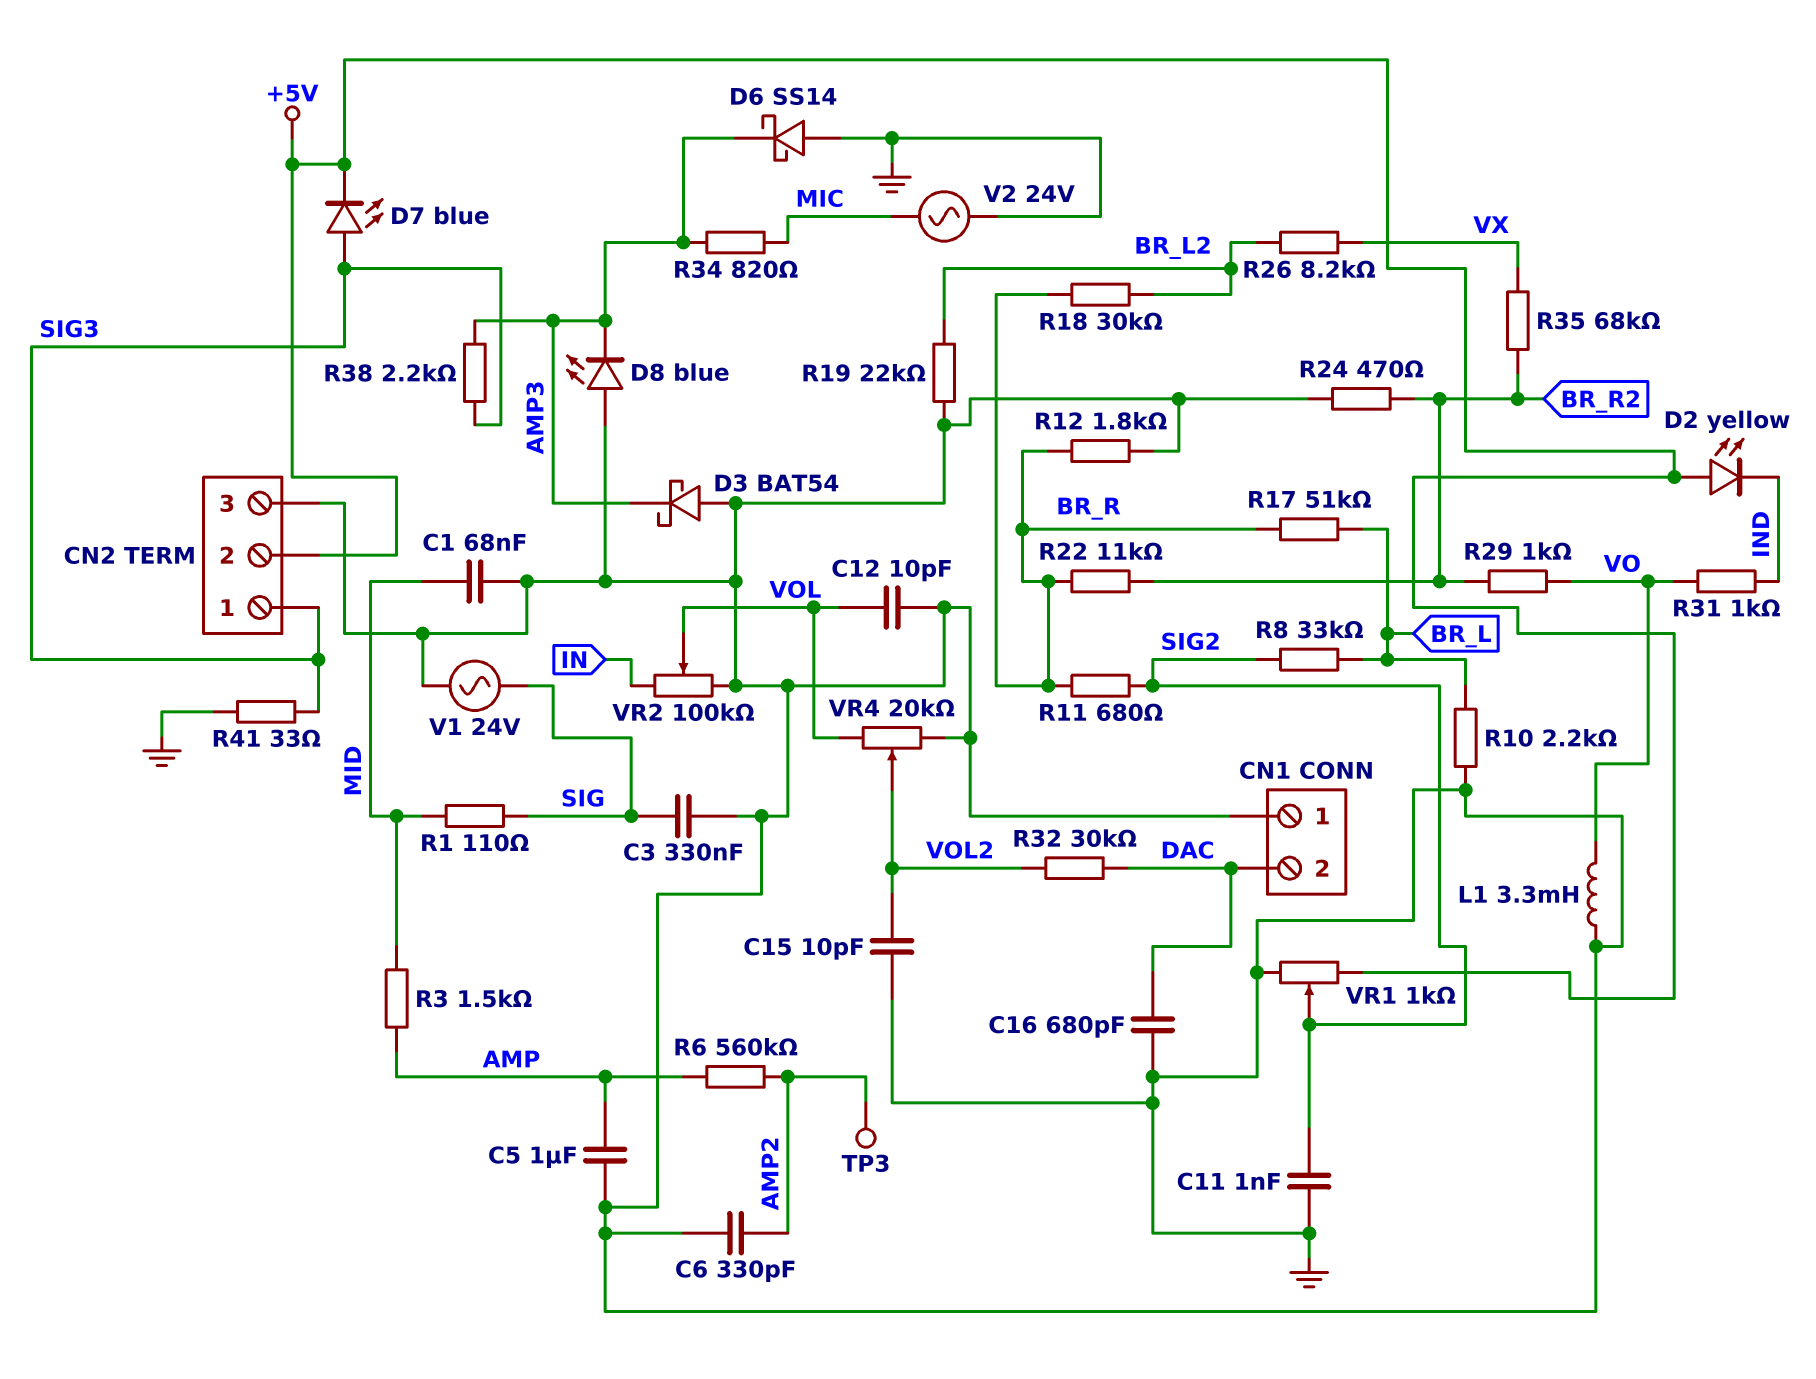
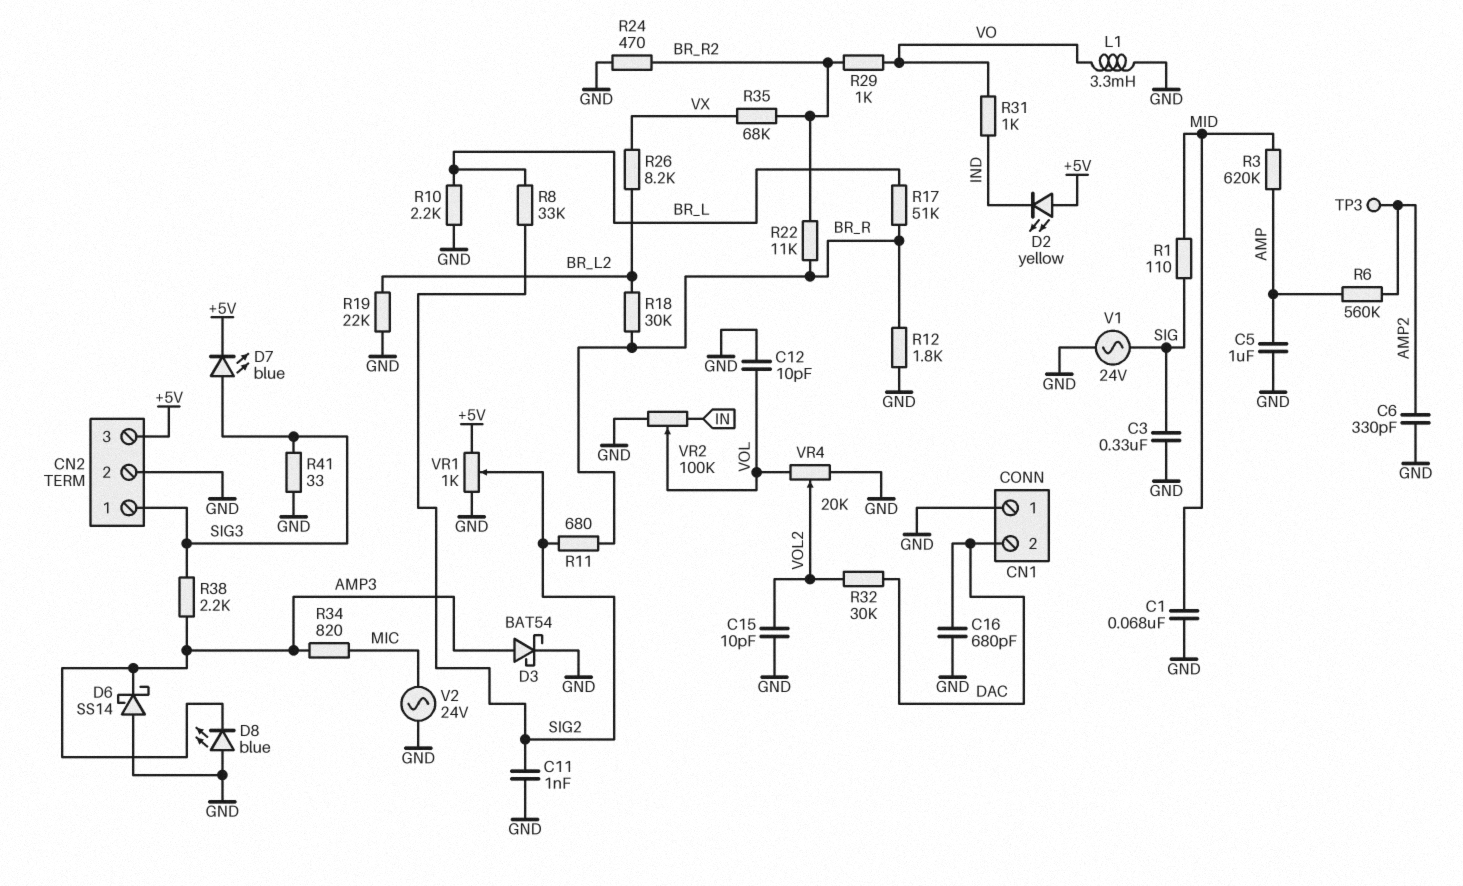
CN2 pin 2: +5V -> GND
CN2 pin 3: GND -> +5V
D3: schottky BAT54 (A GND, K AMP3) -> schottky BAT54 (A AMP3, K GND)
R3: 1.5k (AMP, MID) -> 620k (AMP, MID)

